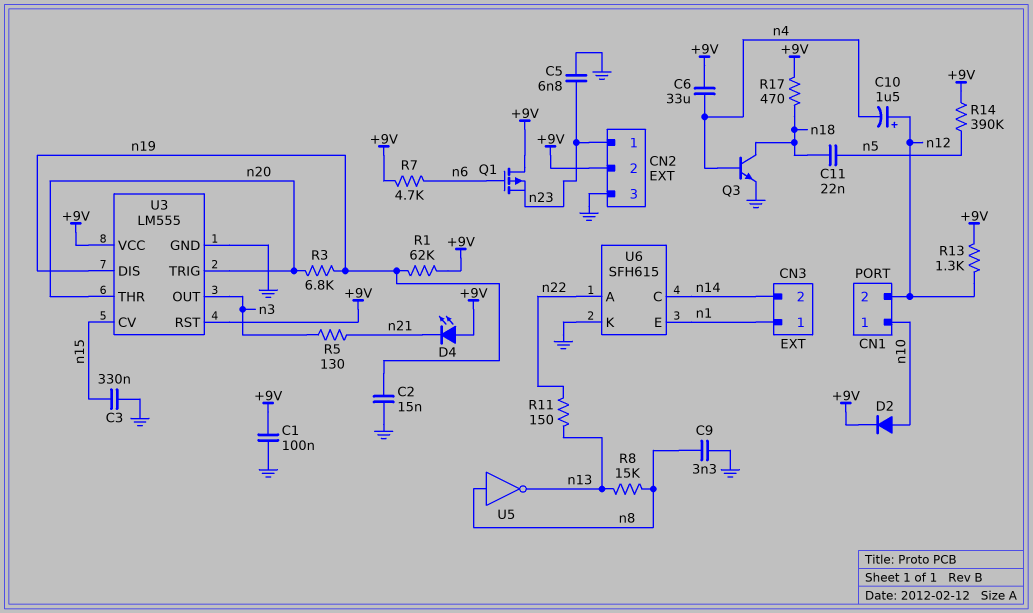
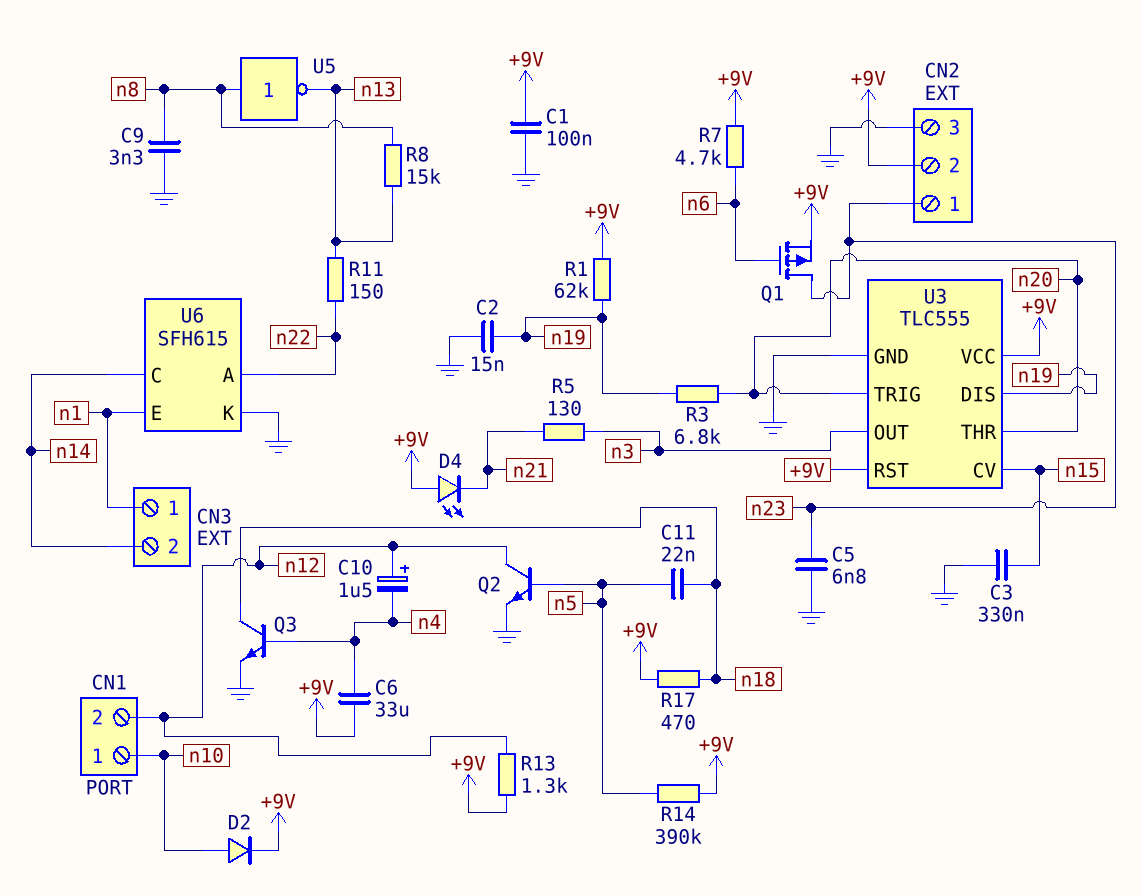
Q1: PMOS (G n6, D +9V, S n23) -> PMOS (G n6, D n23, S +9V)
Q2: none -> NPN (B n5, C n12, E GND)
U3: LM555 -> TLC555

